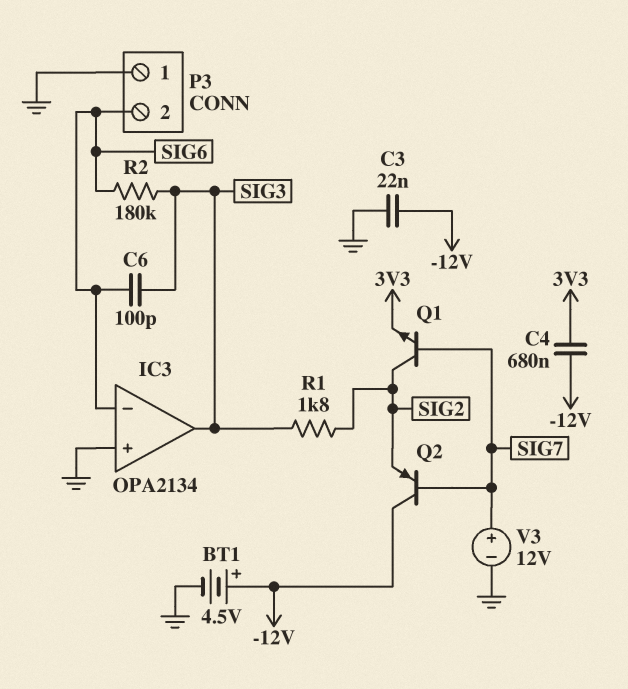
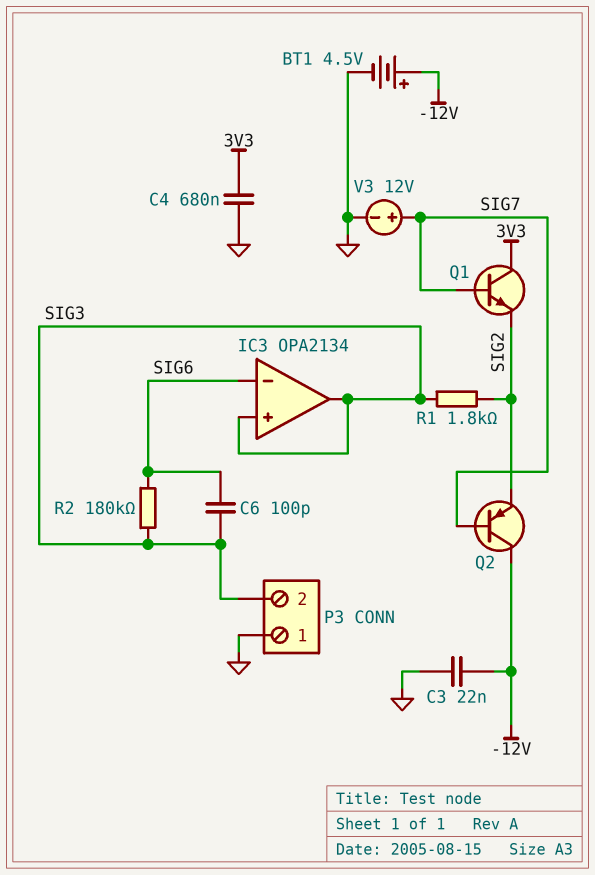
C4: 680nF (-12V, 3V3) -> 680nF (3V3, GND)
IC3 pin in+: GND -> SIG3
P3 pin 2: SIG6 -> SIG3
Q1: NPN (B SIG7, C SIG2, E 3V3) -> NPN (B SIG7, C 3V3, E SIG2)

